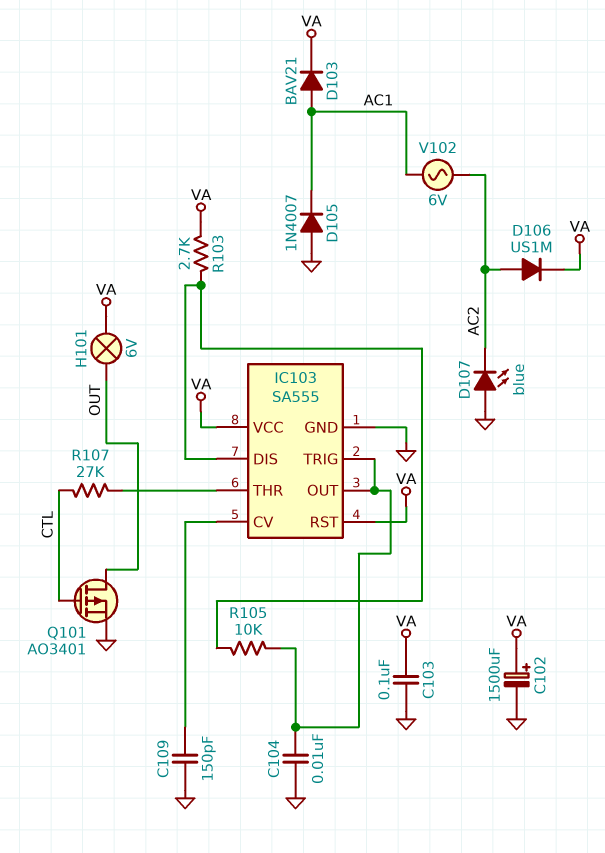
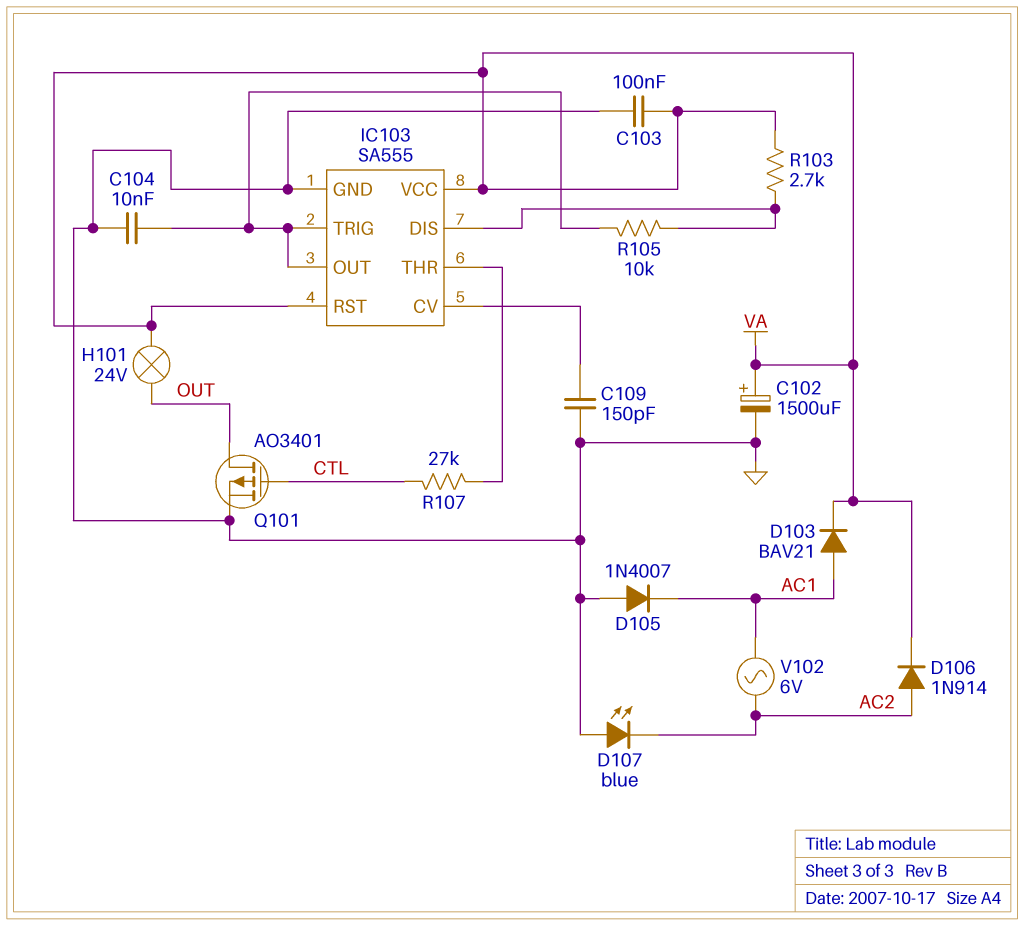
D106: diode US1M (A AC2, K VA) -> diode 1N914 (A AC2, K VA)
H101: lamp 6V (OUT, VA) -> lamp 24V (OUT, VA)

